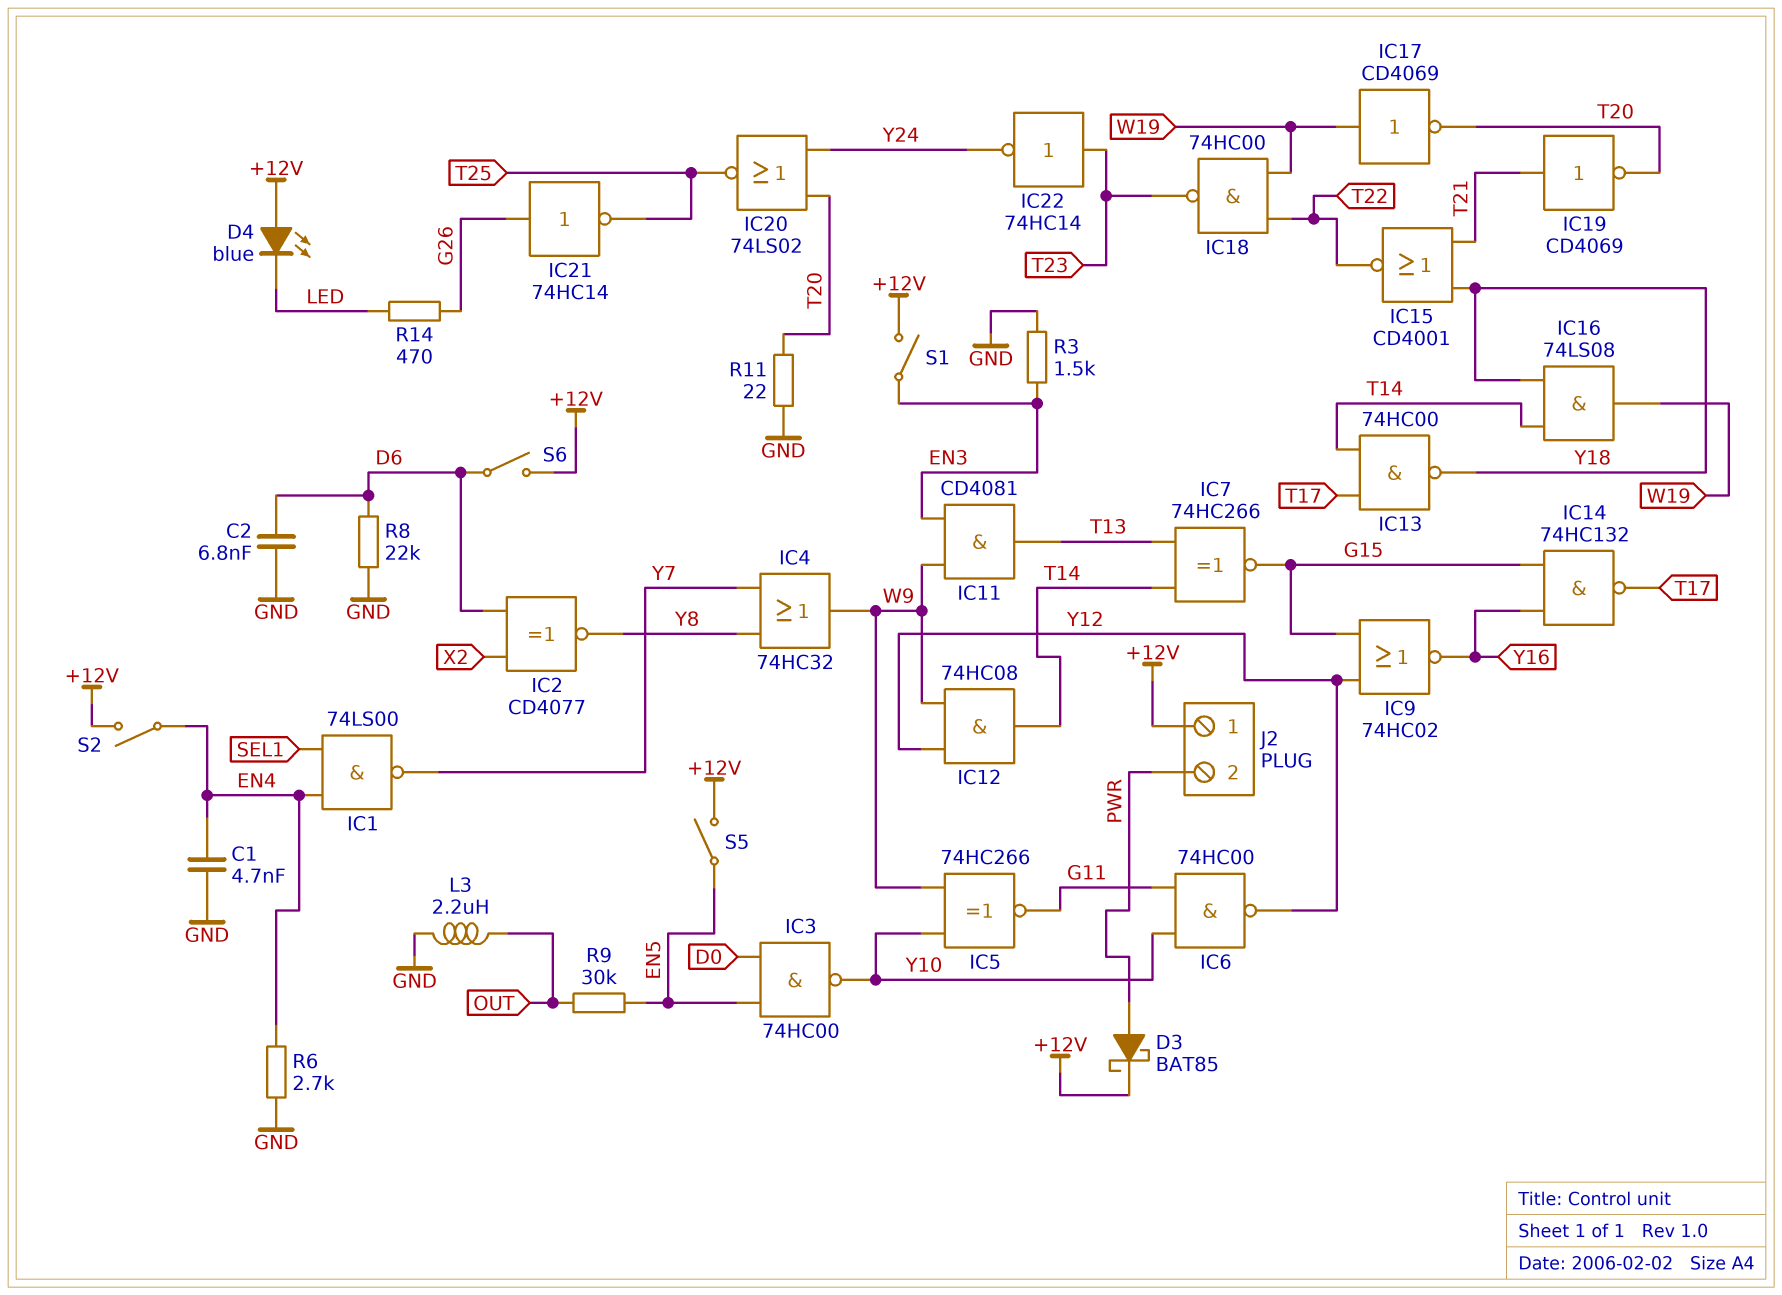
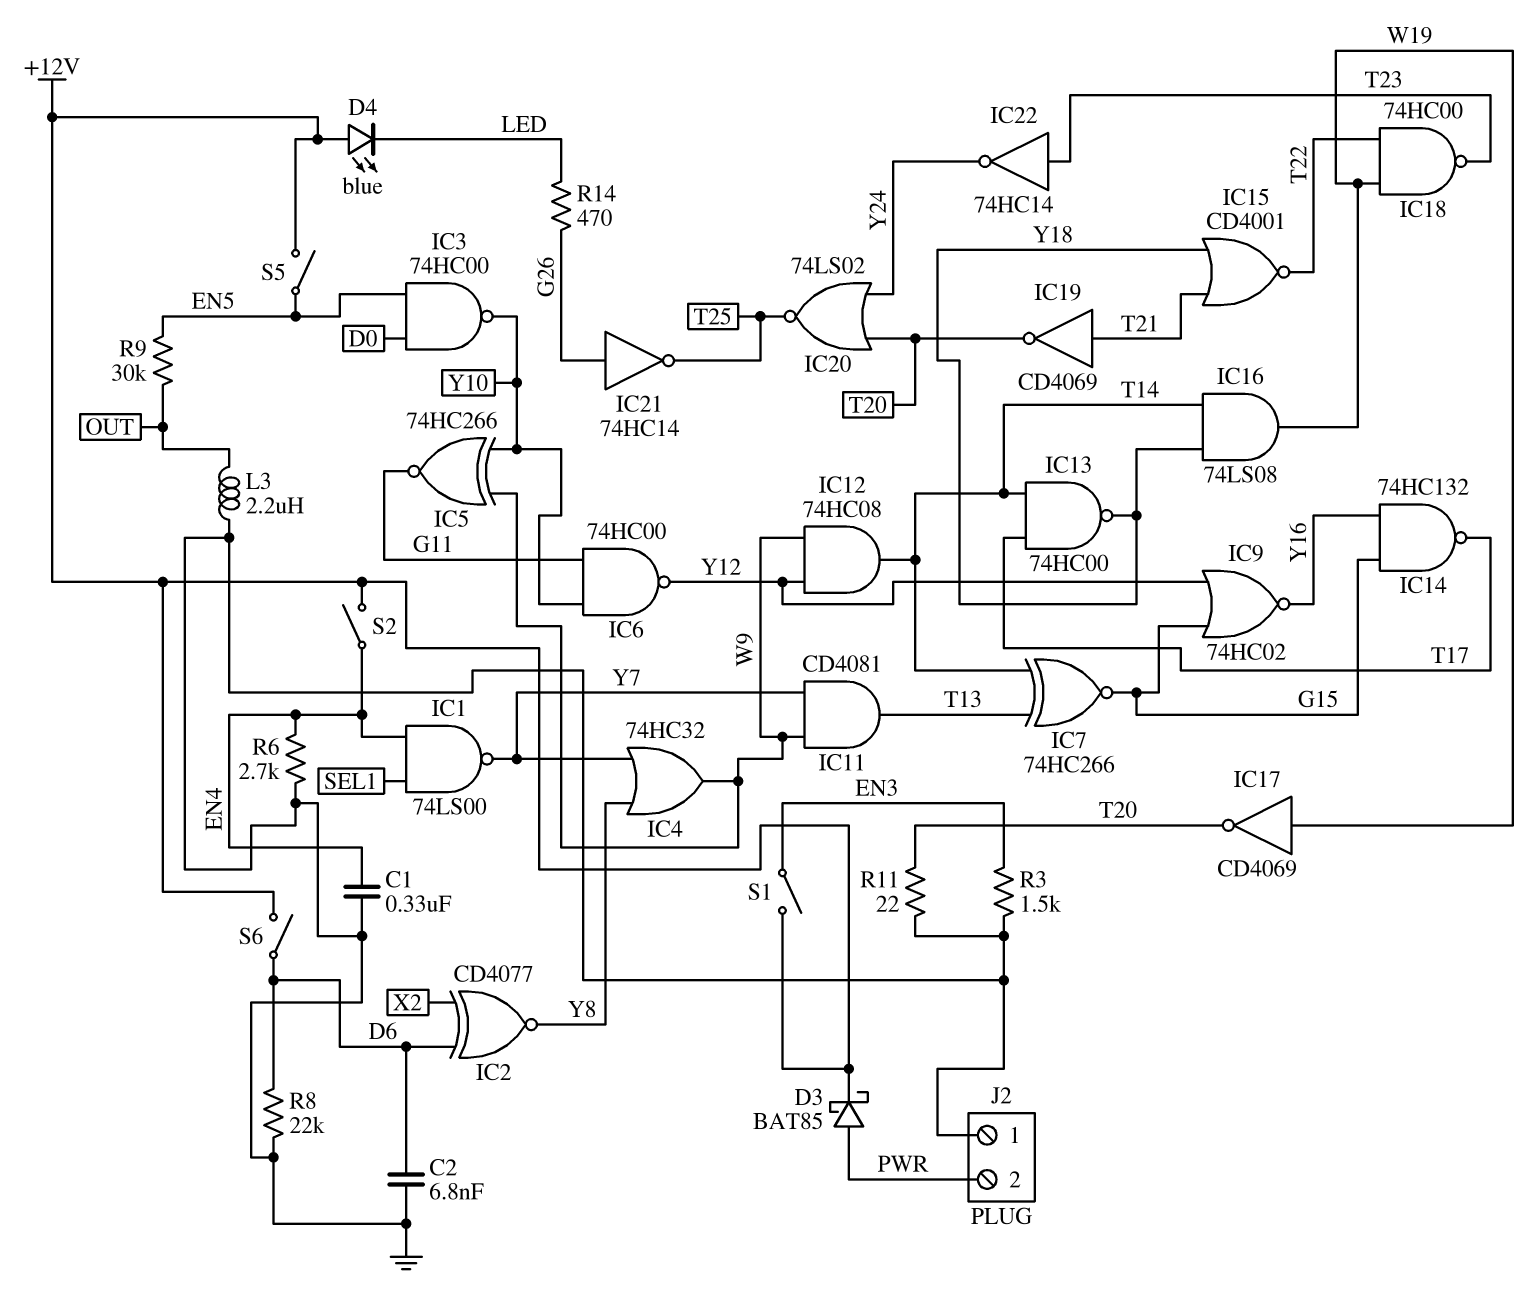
C1: 4.7nF (EN4, GND) -> 330nF (EN4, GND)
IC11: AND CD4081 (in EN3, in W9, out T13) -> AND CD4081 (in W9, in Y7, out T13)
J2 pin 1: +12V -> GND

